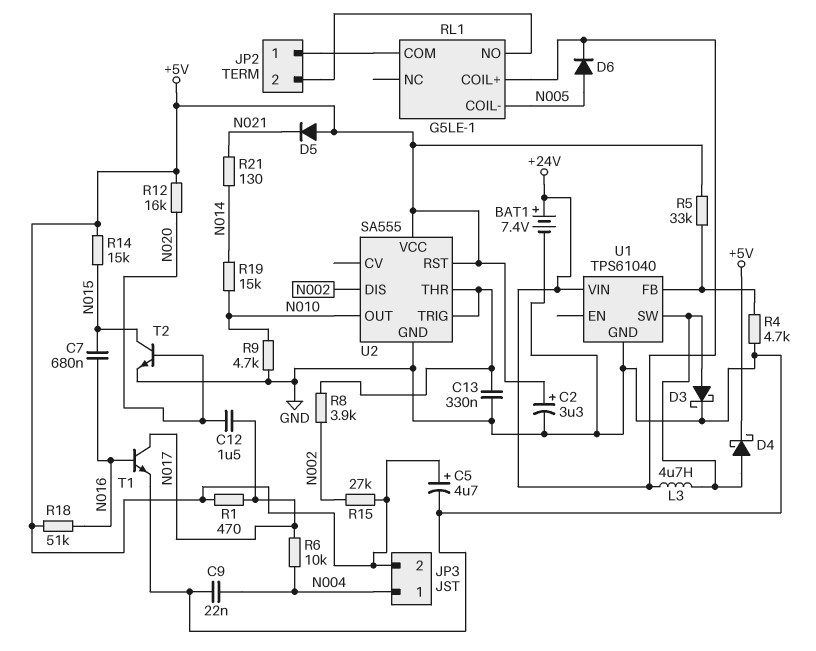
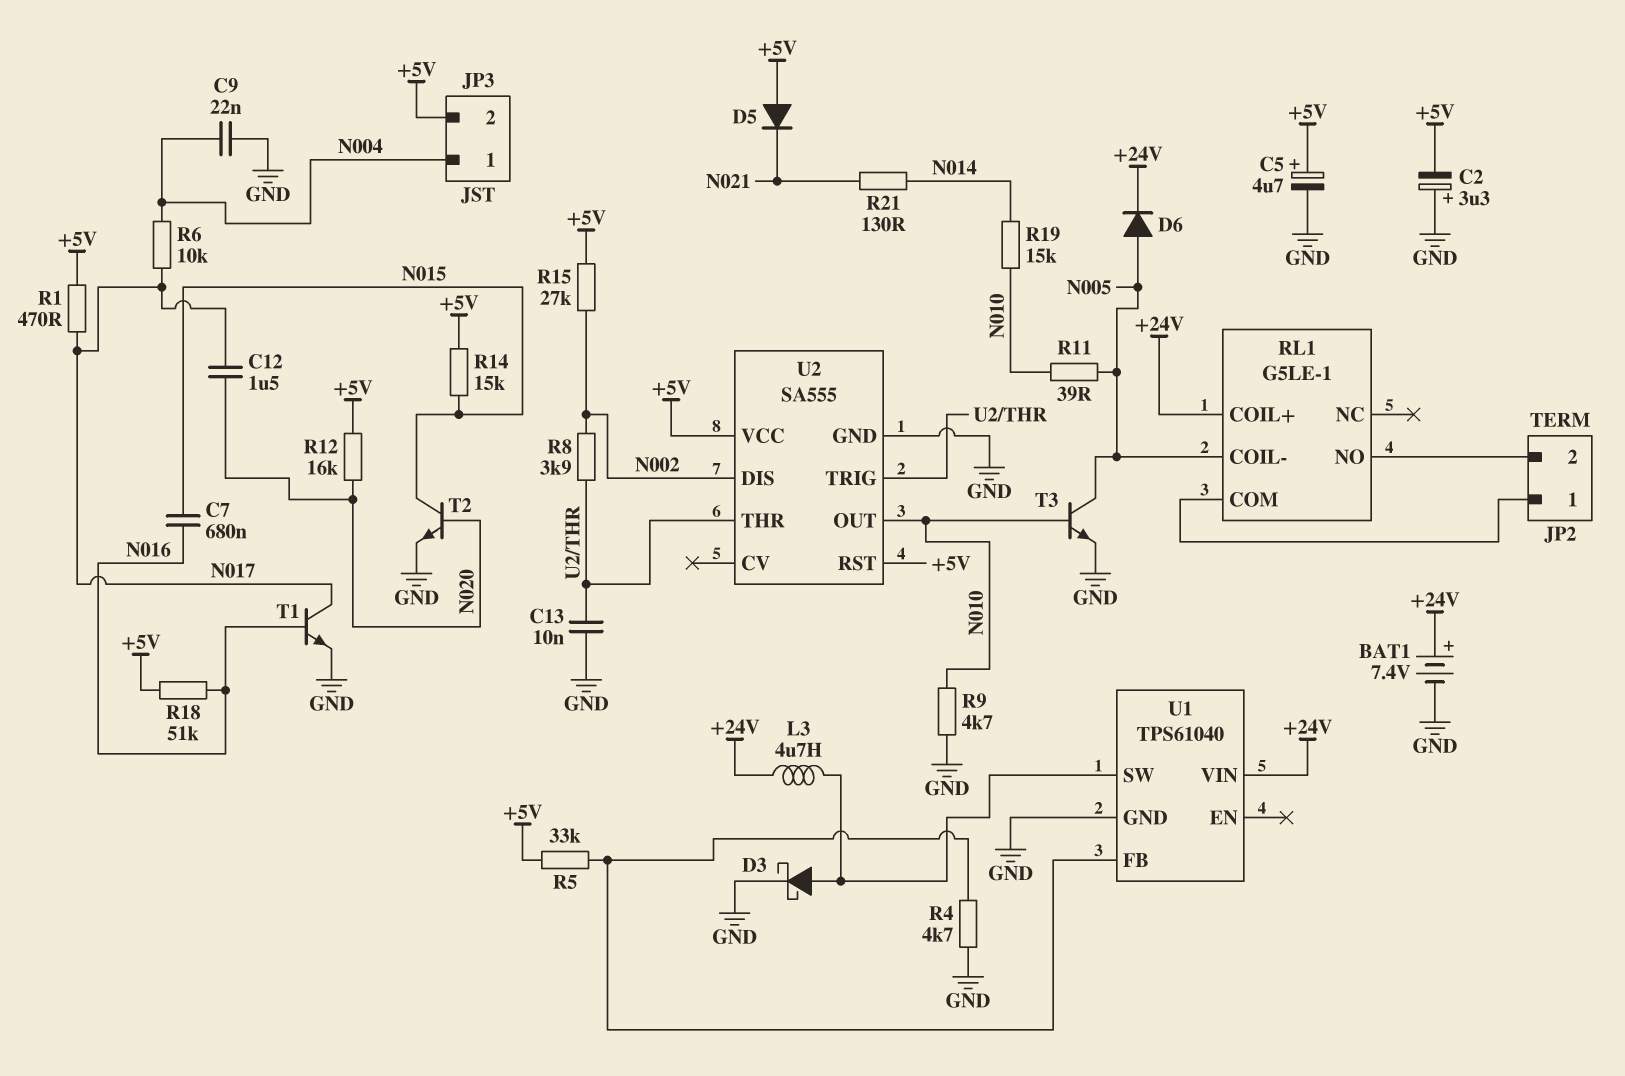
C2: 3.3uF (plus +5V, minus GND) -> 3.3uF (plus GND, minus +5V)
C13: 330nF (GND, U2/THR) -> 10nF (GND, U2/THR)
D4: schottky (A U1/SW, K +5V) -> none
R11: none -> 39 (N005, N010)
T3: none -> NPN (B N010, C N005, E GND)

